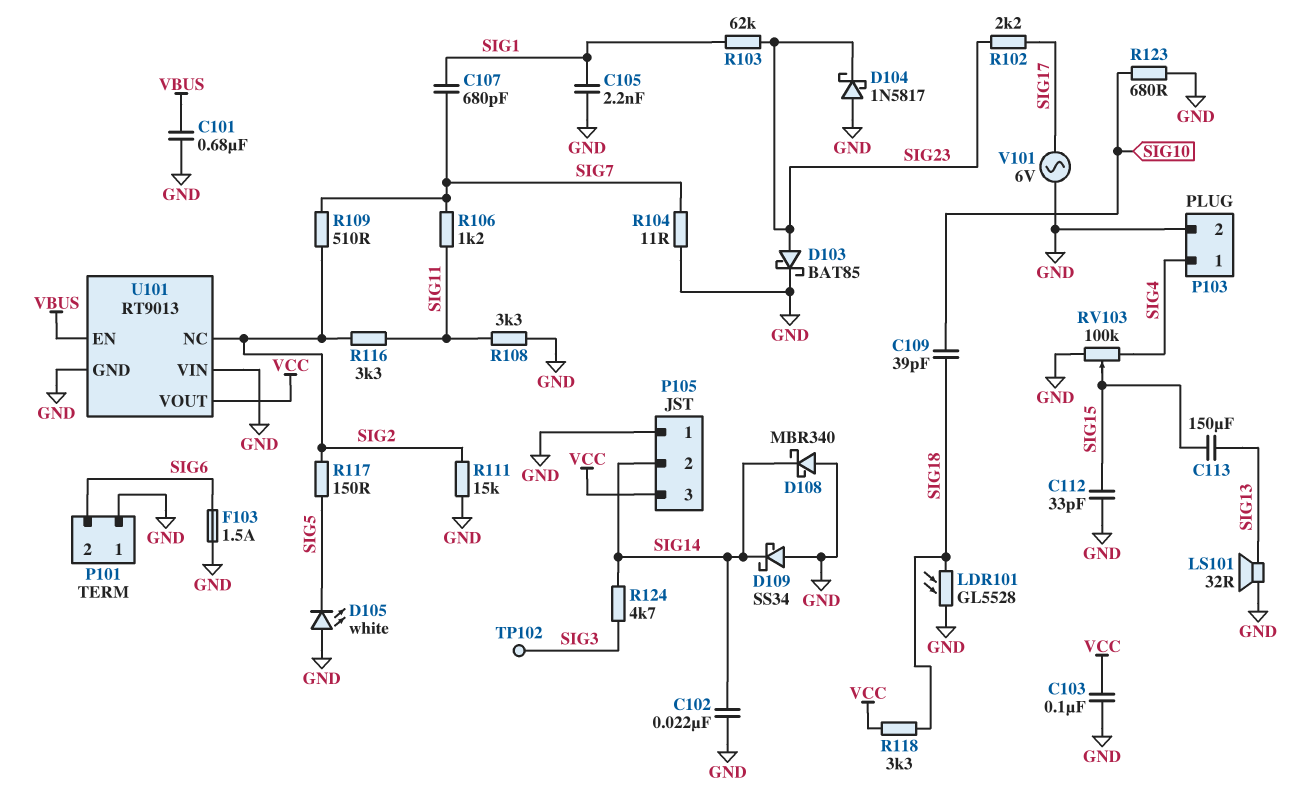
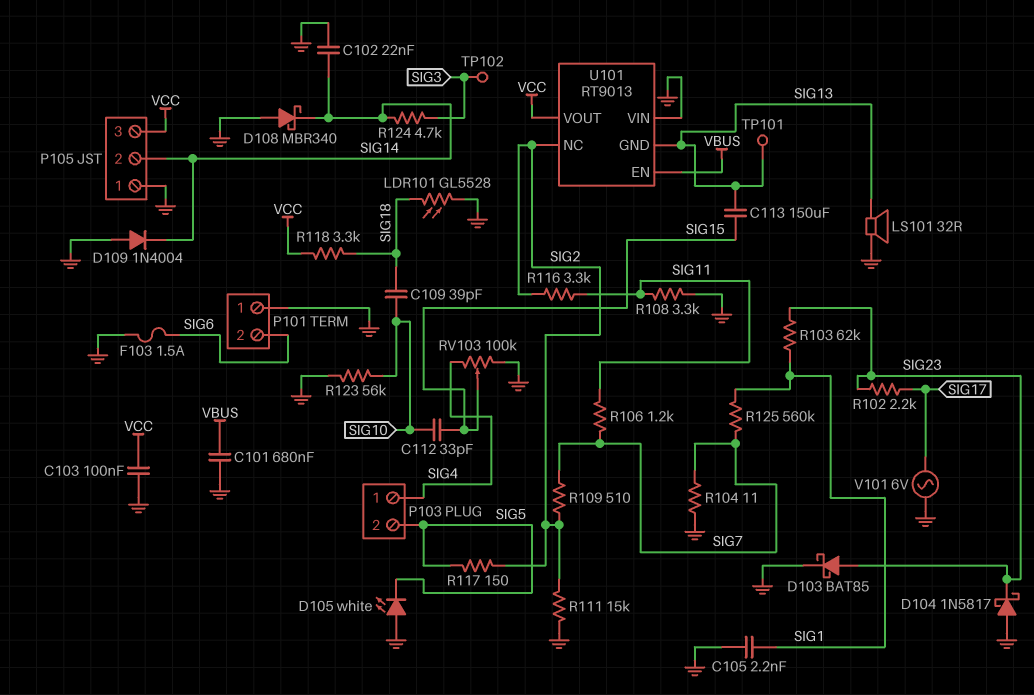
C107: 680pF (SIG1, SIG7) -> none
C112: 33pF (GND, SIG15) -> 33pF (SIG10, SIG15)
D109: schottky SS34 (A GND, K SIG14) -> diode 1N4004 (A GND, K SIG14)
P103 pin 2: GND -> SIG5
R123: 680 (GND, SIG10) -> 56k (GND, SIG10)
R125: none -> 560k (SIG1, SIG7)
TP101: none -> test point (SIG13)
U101 pin GND: GND -> SIG13

